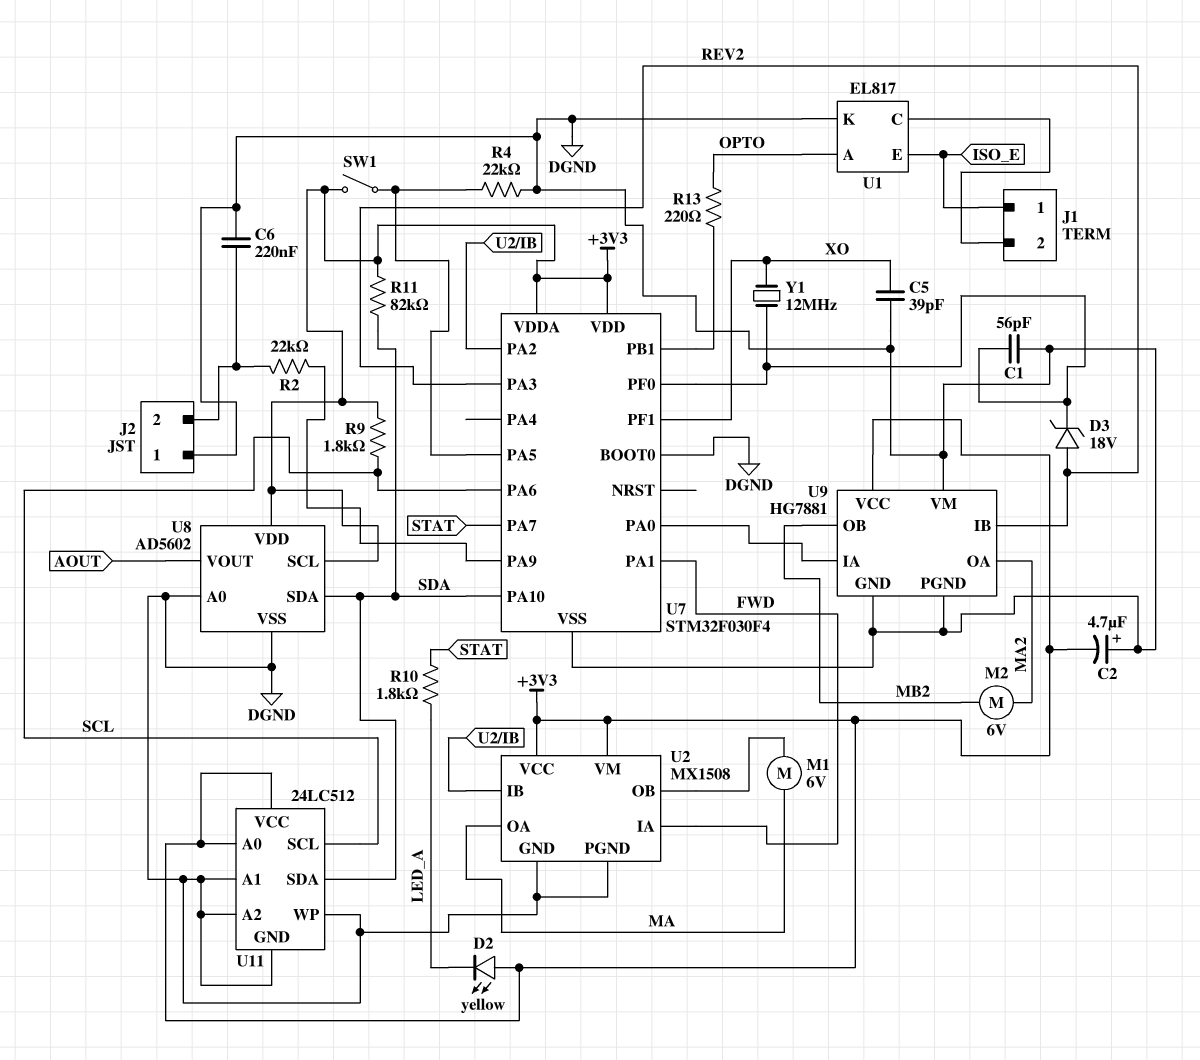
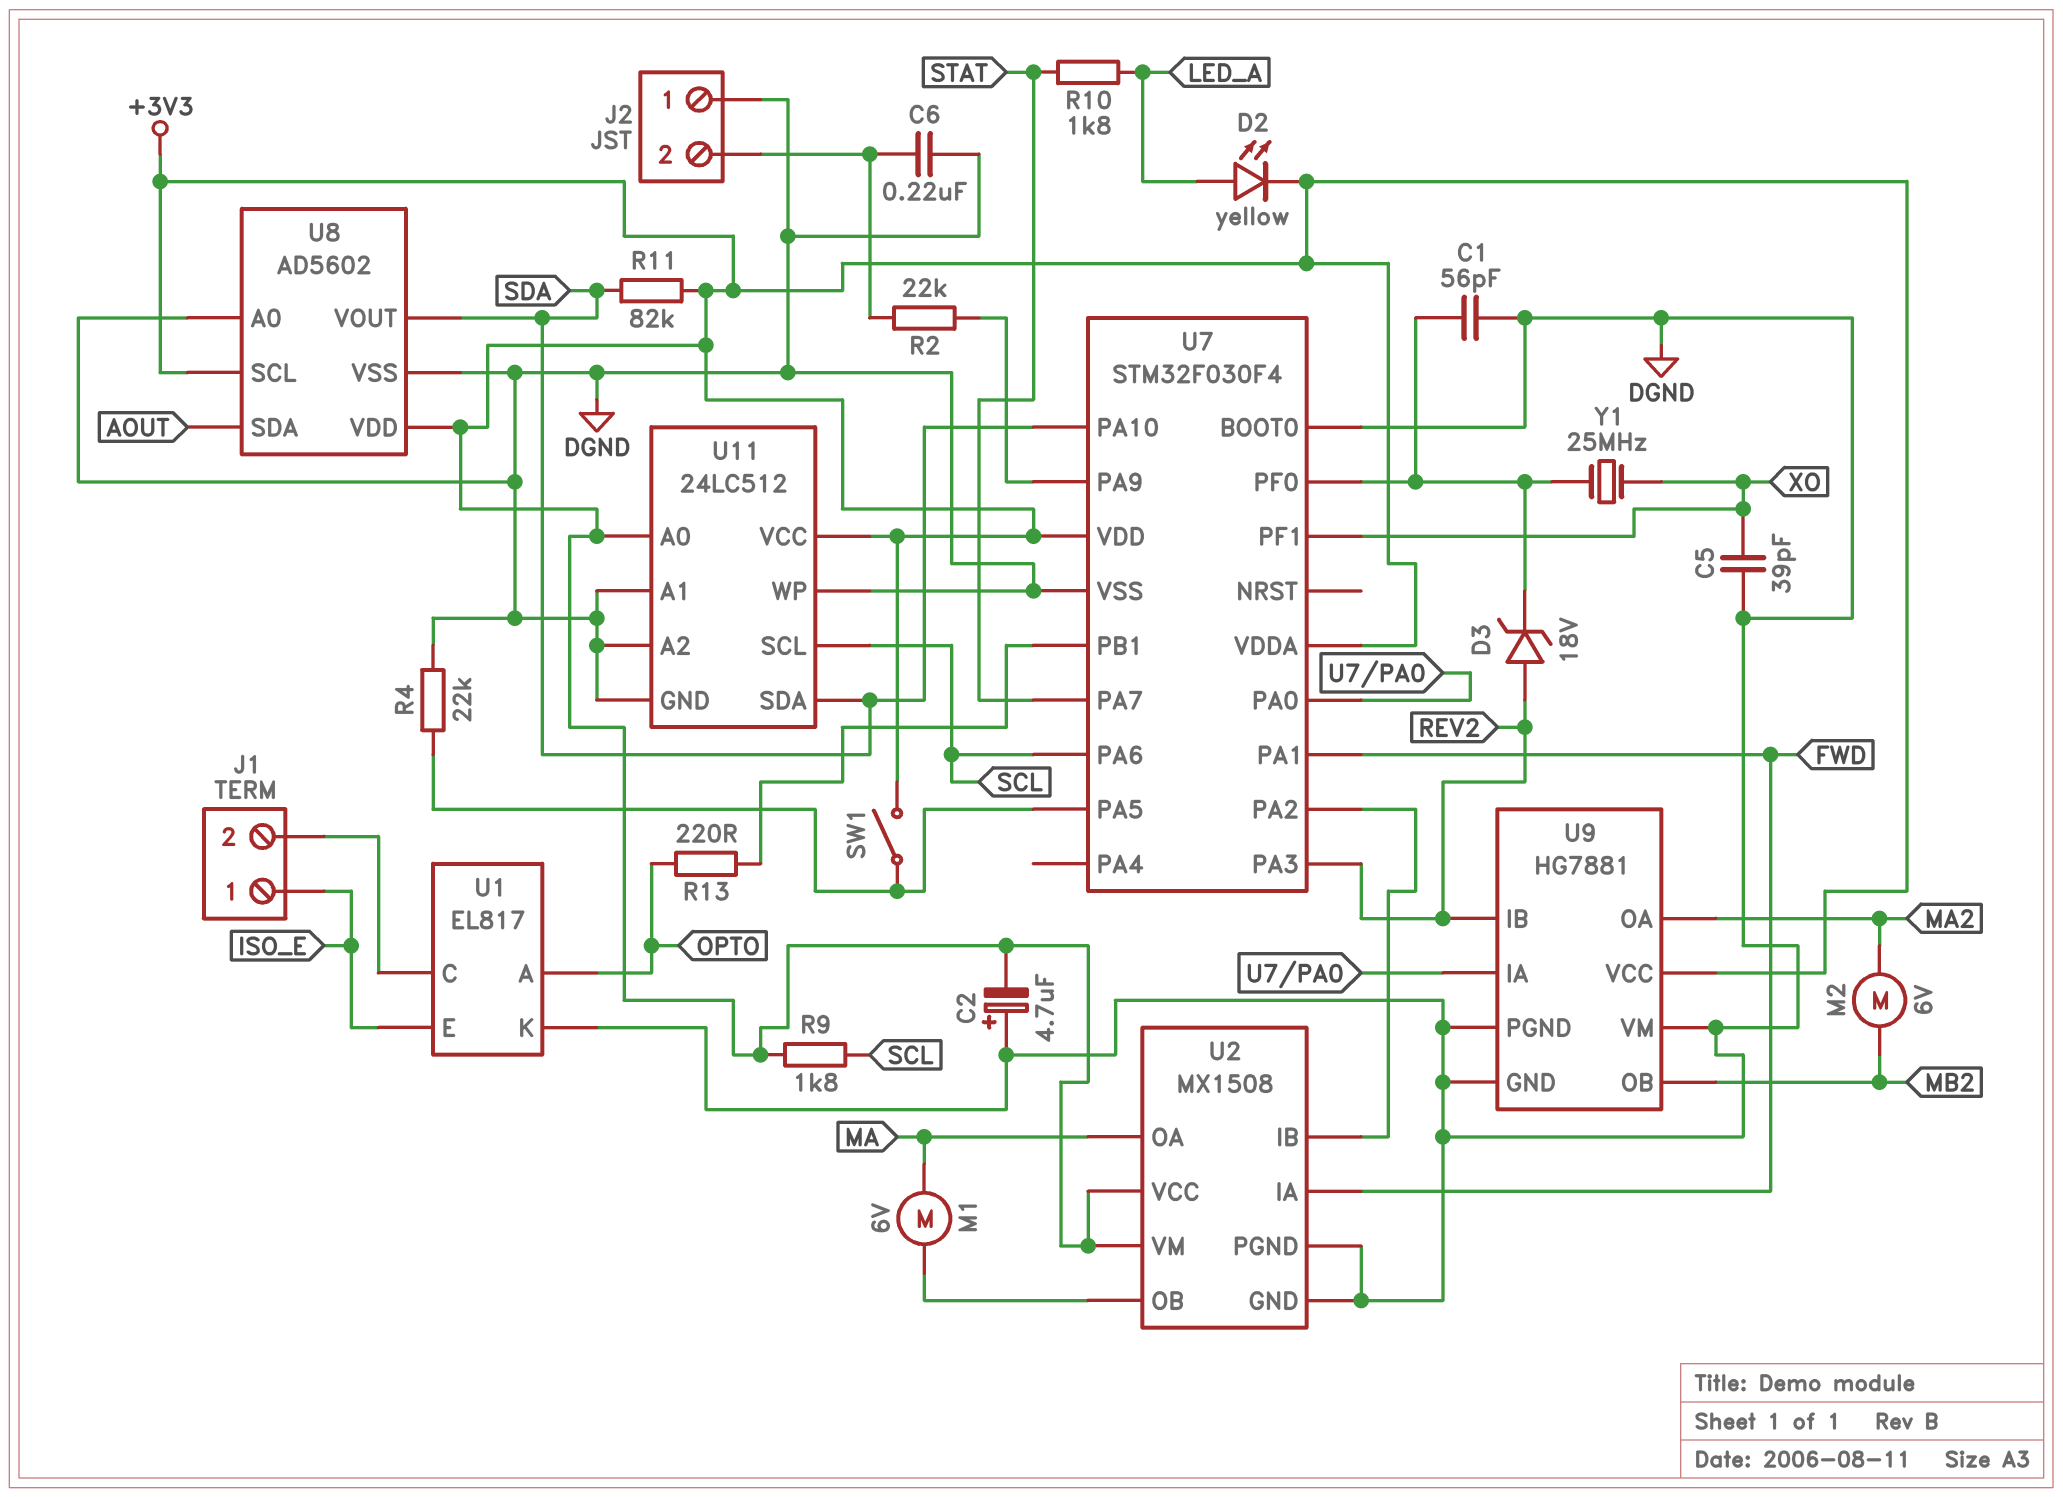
D2: LED yellow (A +3V3, K LED_A) -> LED yellow (A LED_A, K +3V3)
U8 pin SDA: SDA -> AOUT
U8 pin VOUT: AOUT -> SDA
Y1: 12MHz (U7/PF0, XO) -> 25MHz (U7/PF0, XO)

